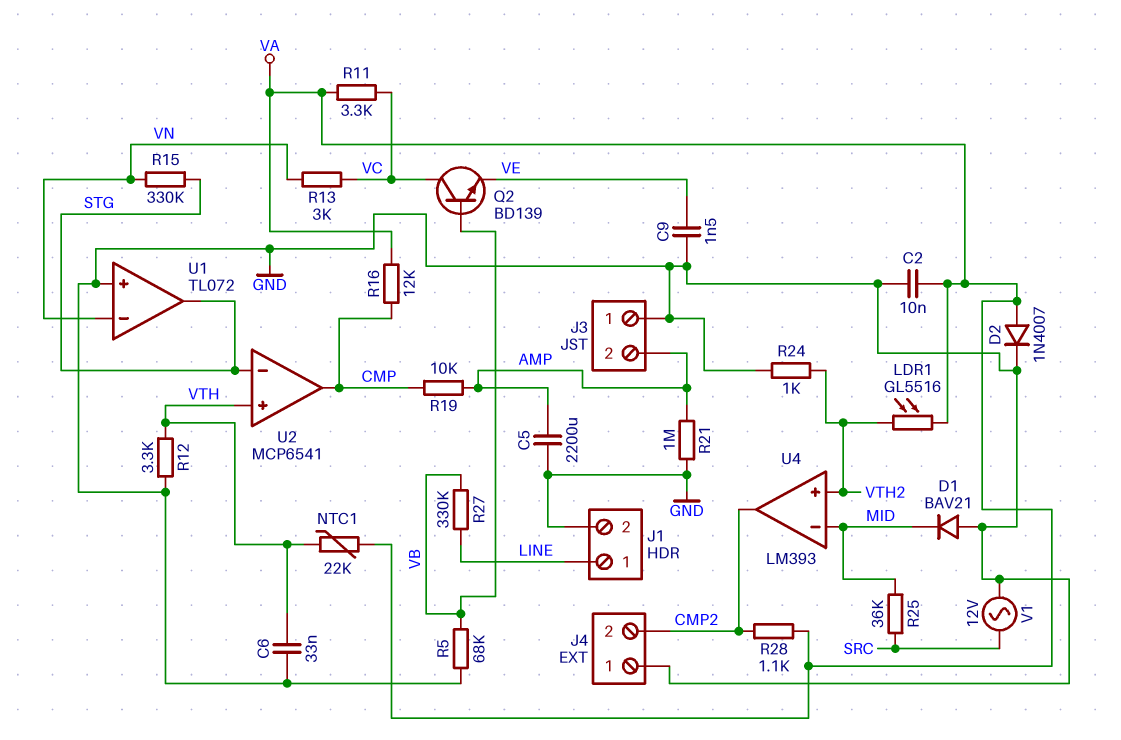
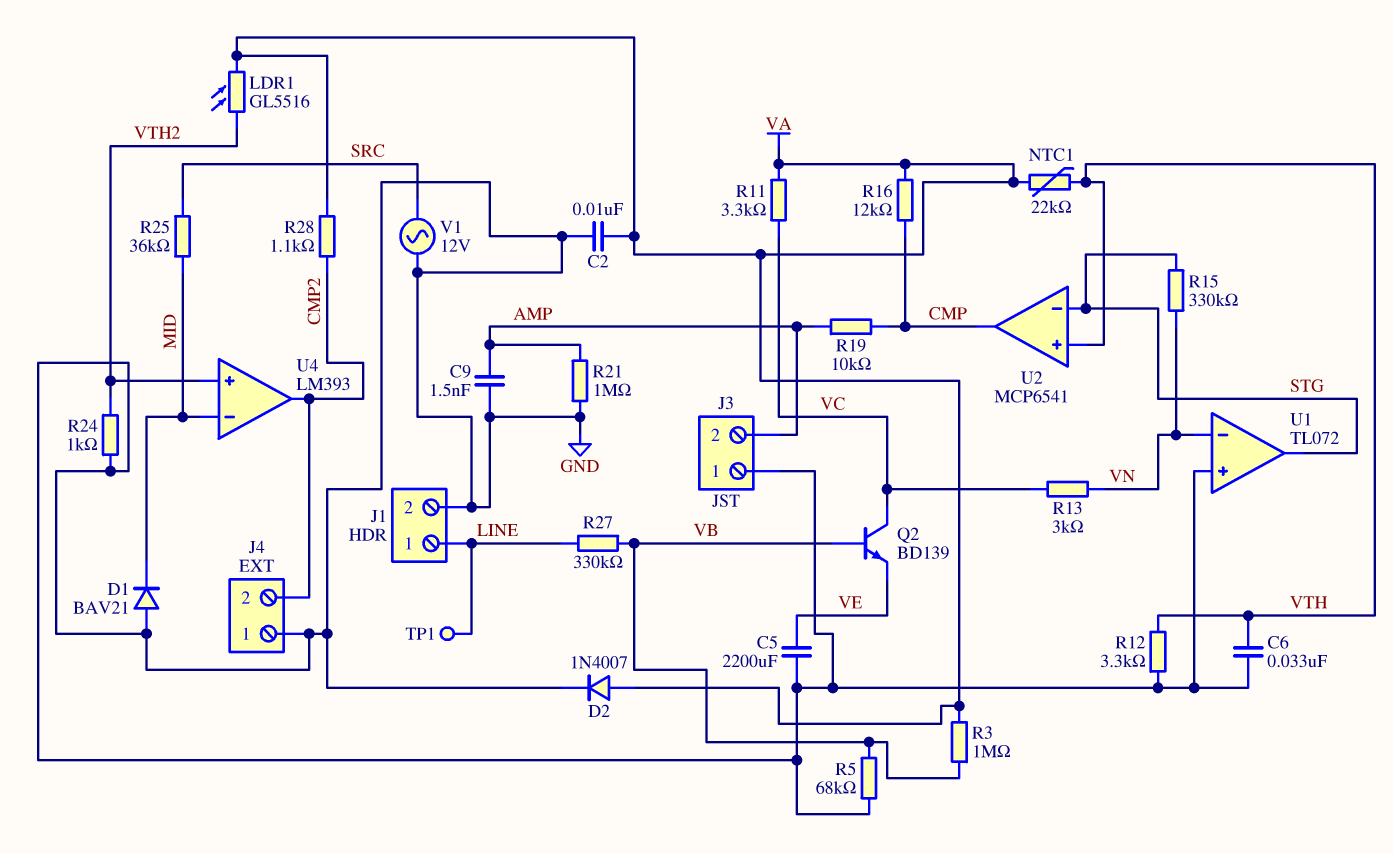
C5: 2200uF (AMP, GND) -> 2200uF (GND, VE)
C9: 1.5nF (GND, VE) -> 1.5nF (AMP, GND)
R3: none -> 1M (VA, VB)
TP1: none -> test point (LINE)

